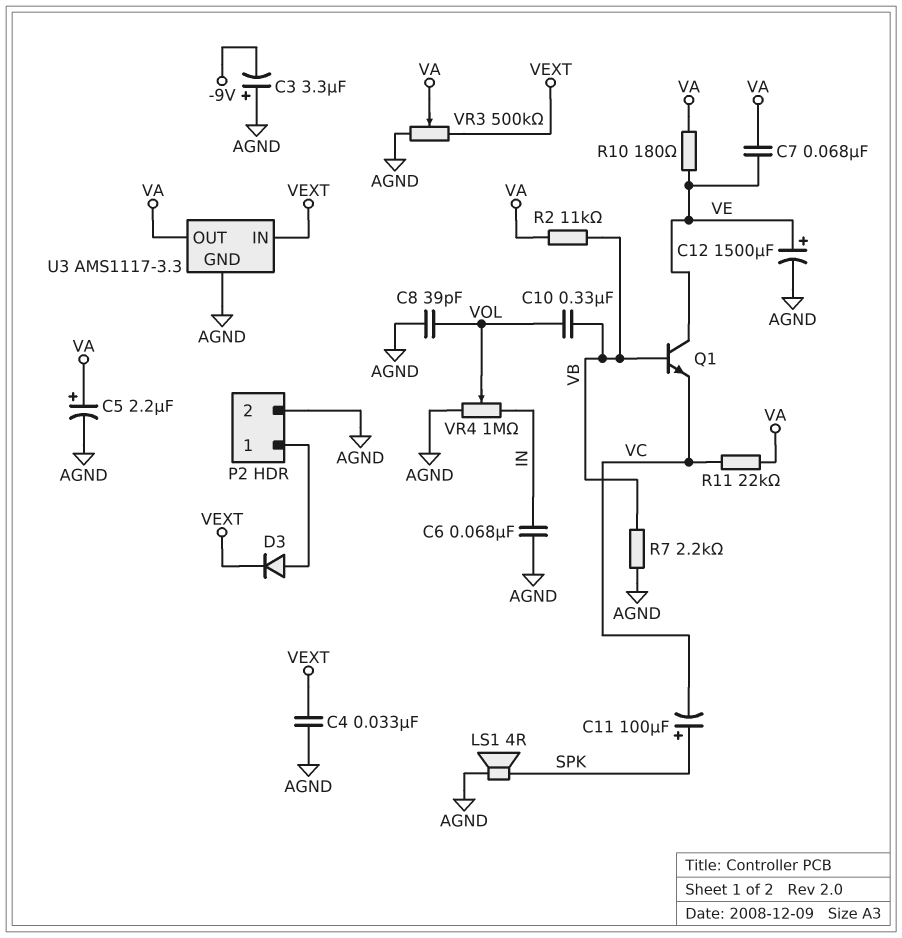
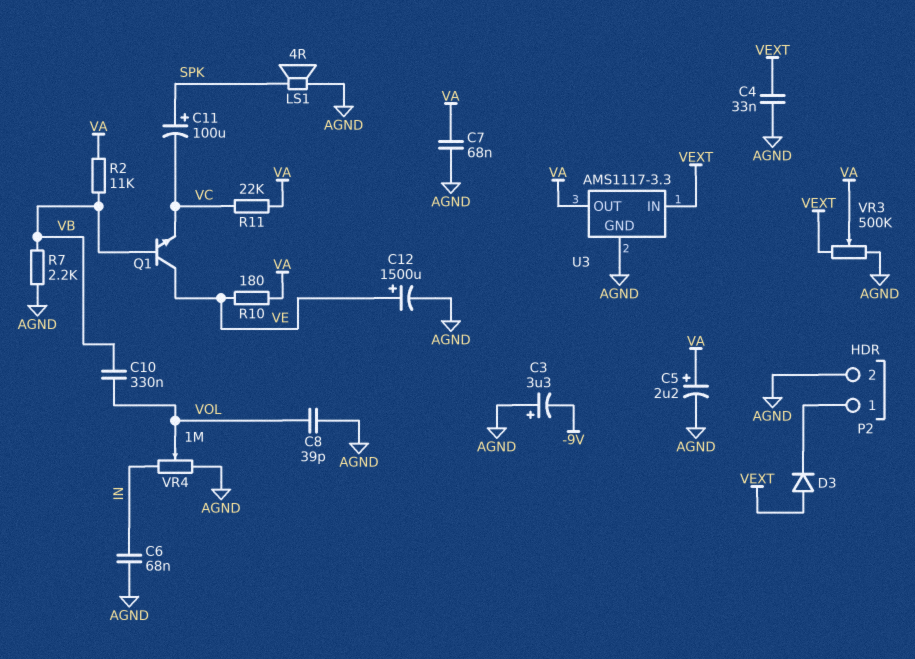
C7: 68nF (VA, VE) -> 68nF (AGND, VA)
D3: diode (A P2/1, K VEXT) -> diode (A VEXT, K P2/1)

